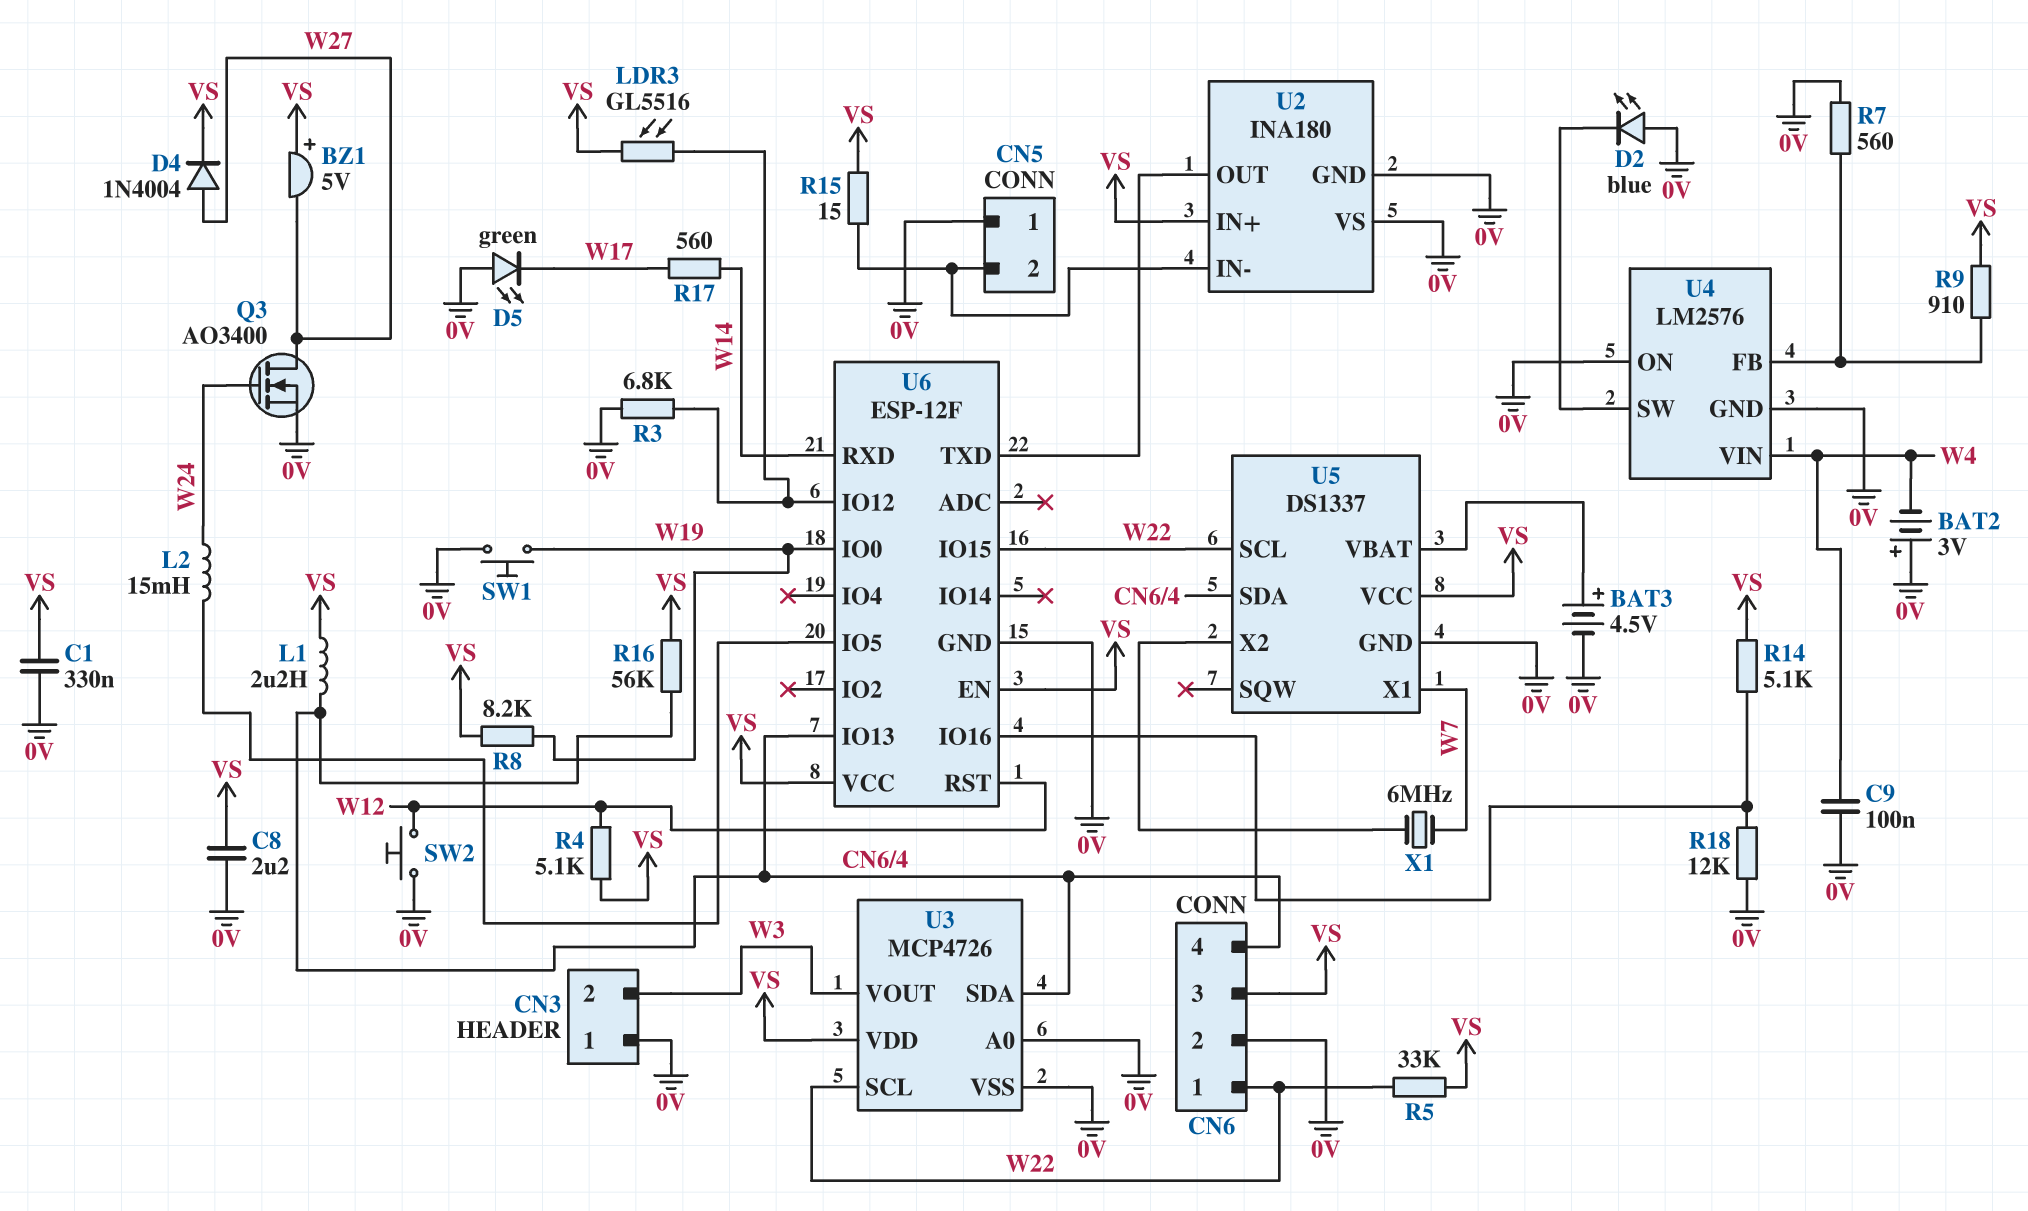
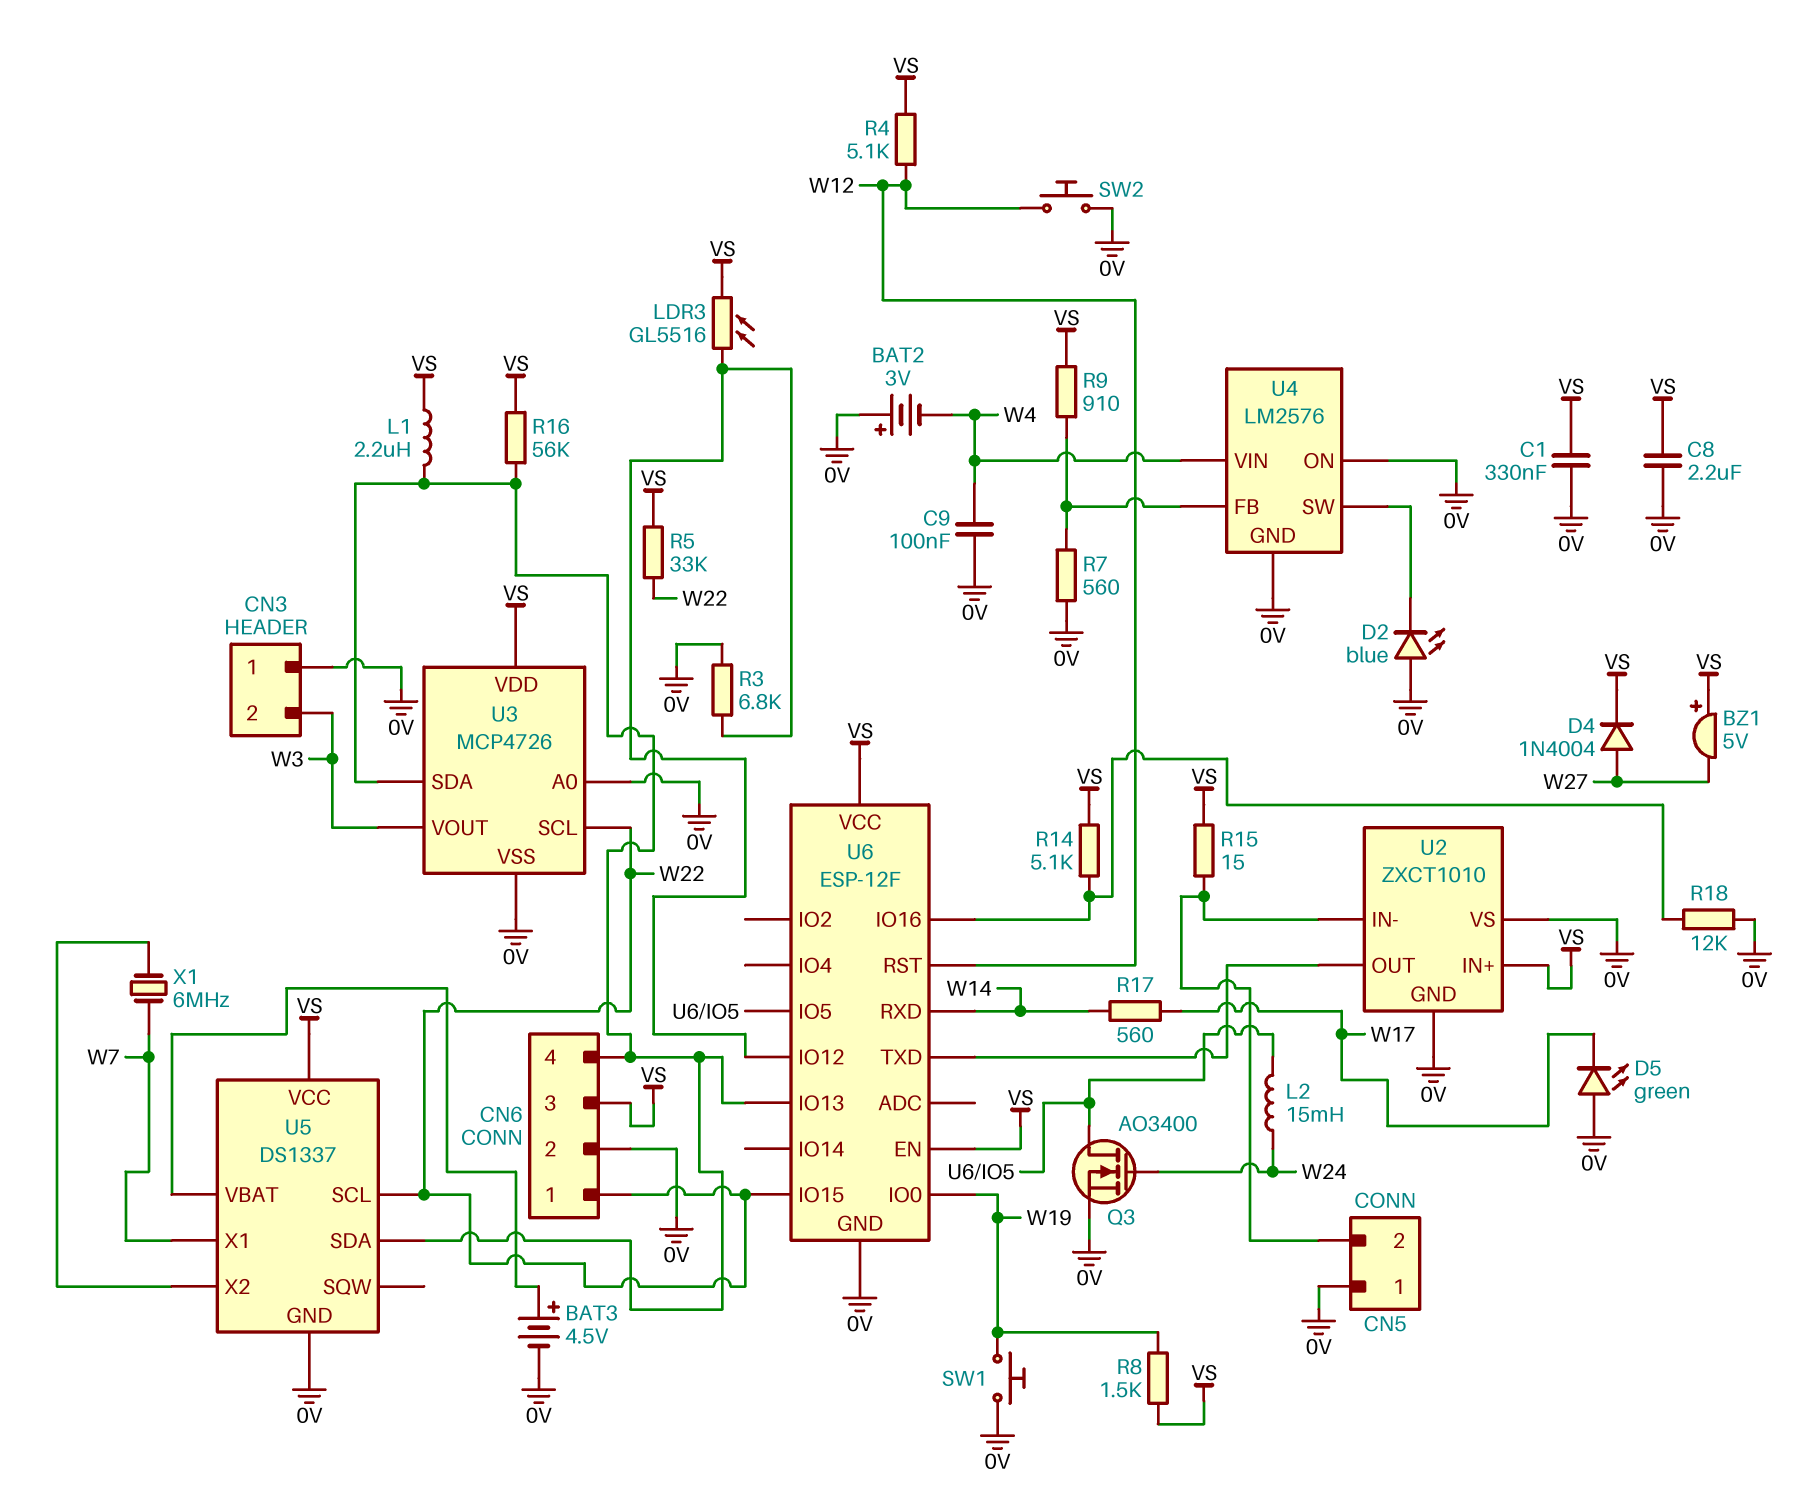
Q3: NMOS AO3400 (G W24, D W27, S 0V) -> NMOS AO3400 (G W24, D U6/IO5, S 0V)
R8: 8.2k (VS, W19) -> 1.5k (VS, W19)
U2: INA180 -> ZXCT1010

